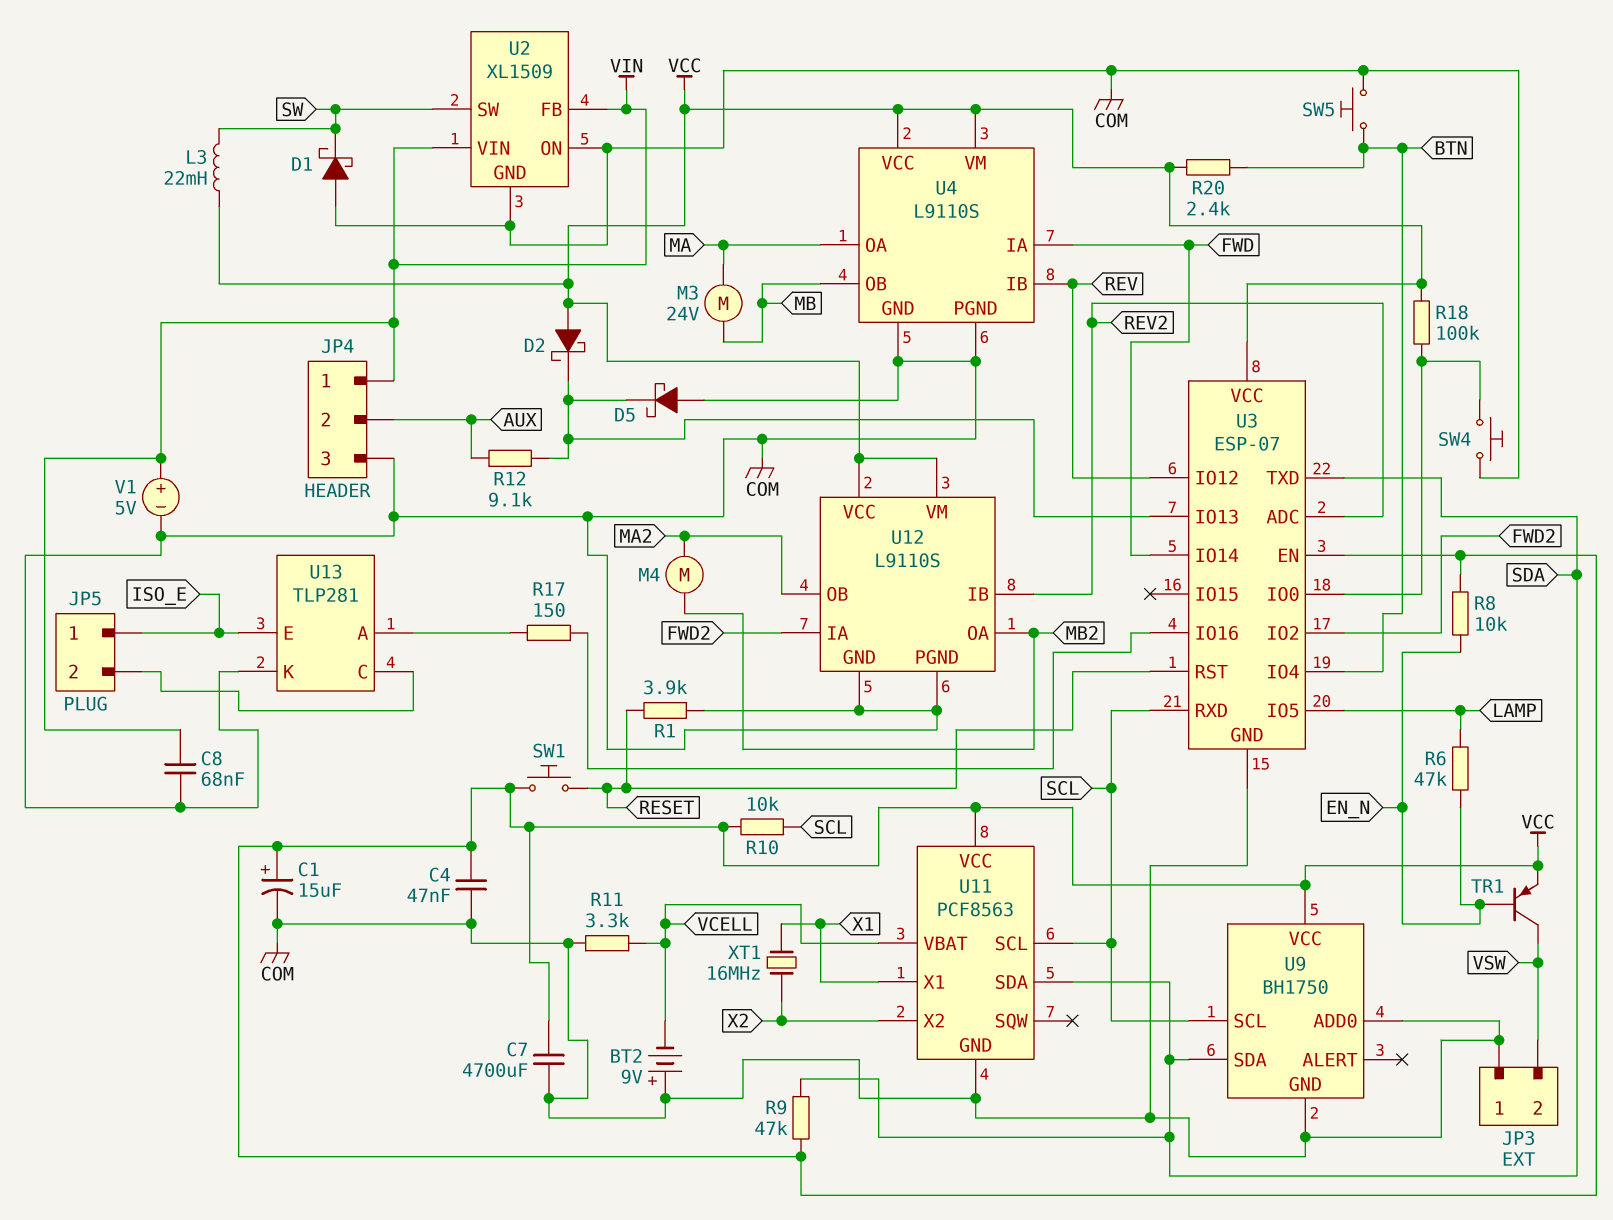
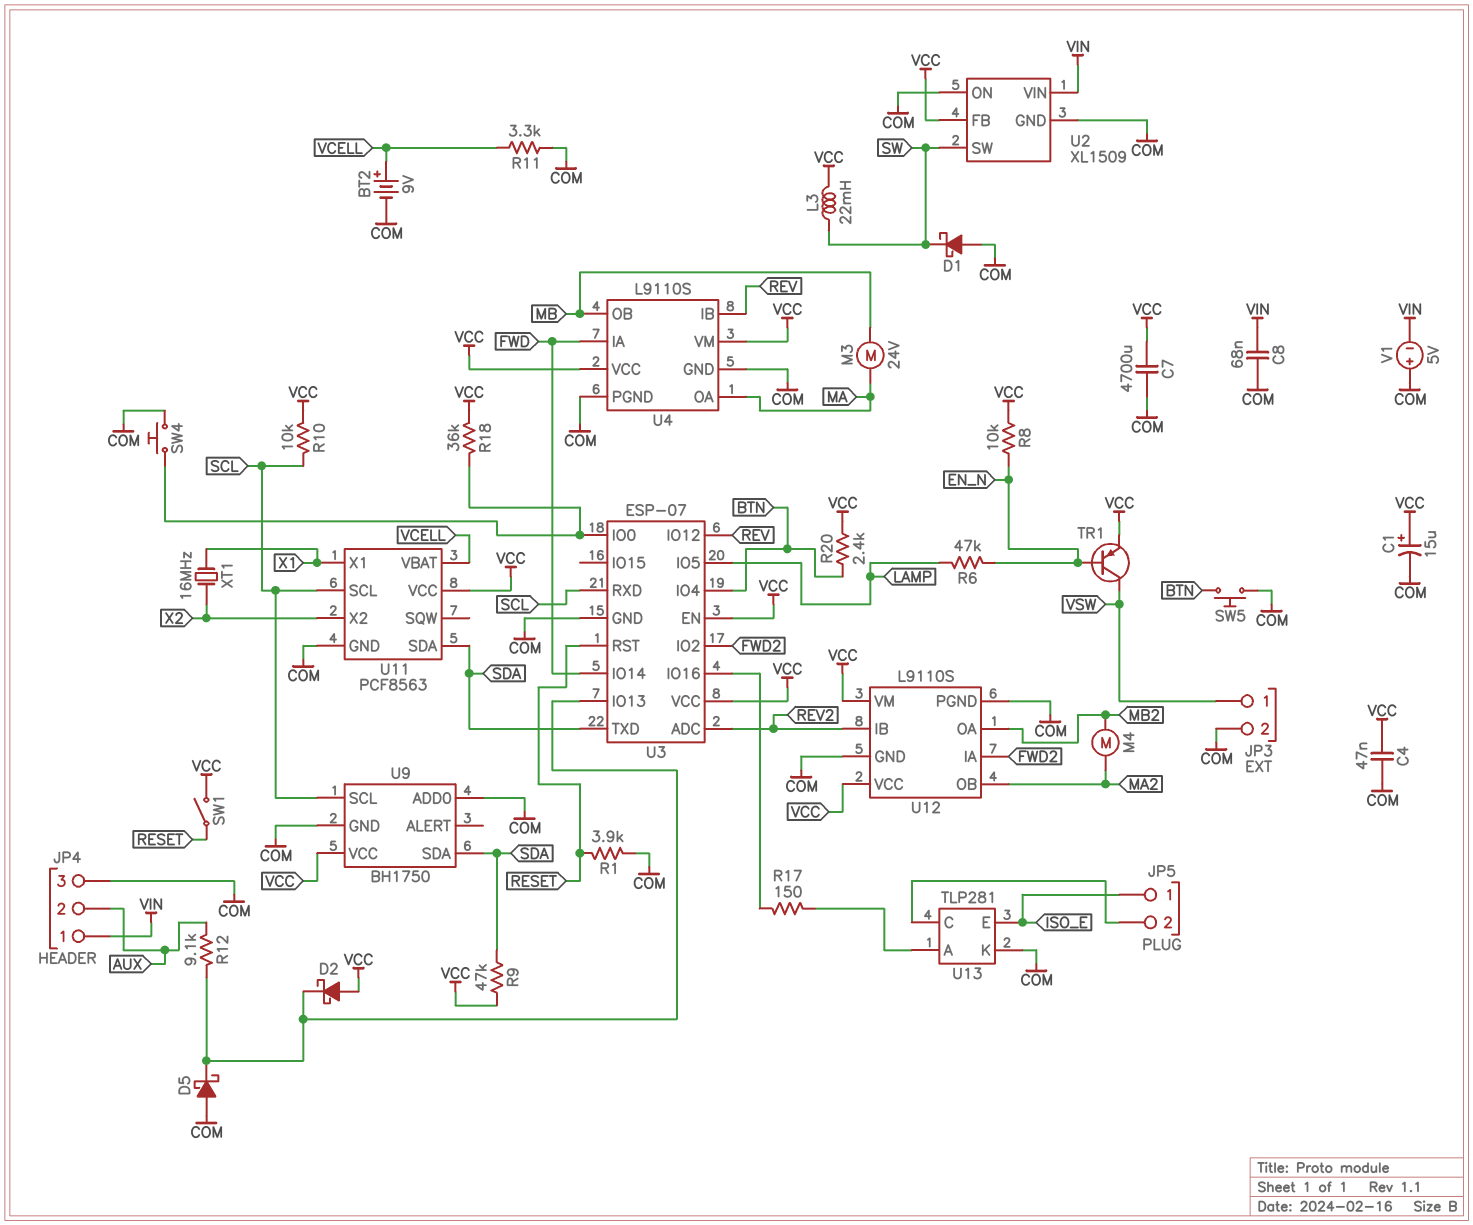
BT2: 9V (plus COM, minus VCELL) -> 9V (plus VCELL, minus COM)
JP3 pin 1: COM -> VSW
JP3 pin 2: VSW -> COM
R18: 100k (U3/IO0, VCC) -> 36k (U3/IO0, VCC)
SW1: button (RESET, VCC) -> switch (RESET, VCC)
U2 pin FB: VIN -> VCC
V1: 5V (plus VIN, minus COM) -> 5V (plus COM, minus VIN)

